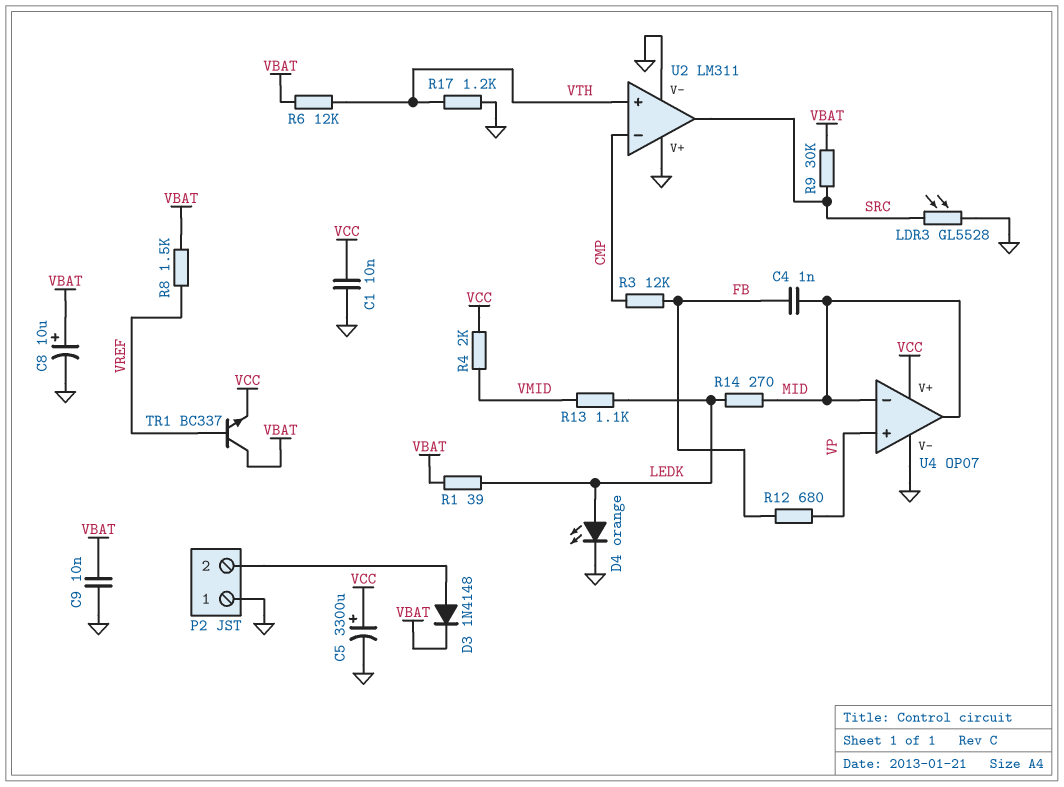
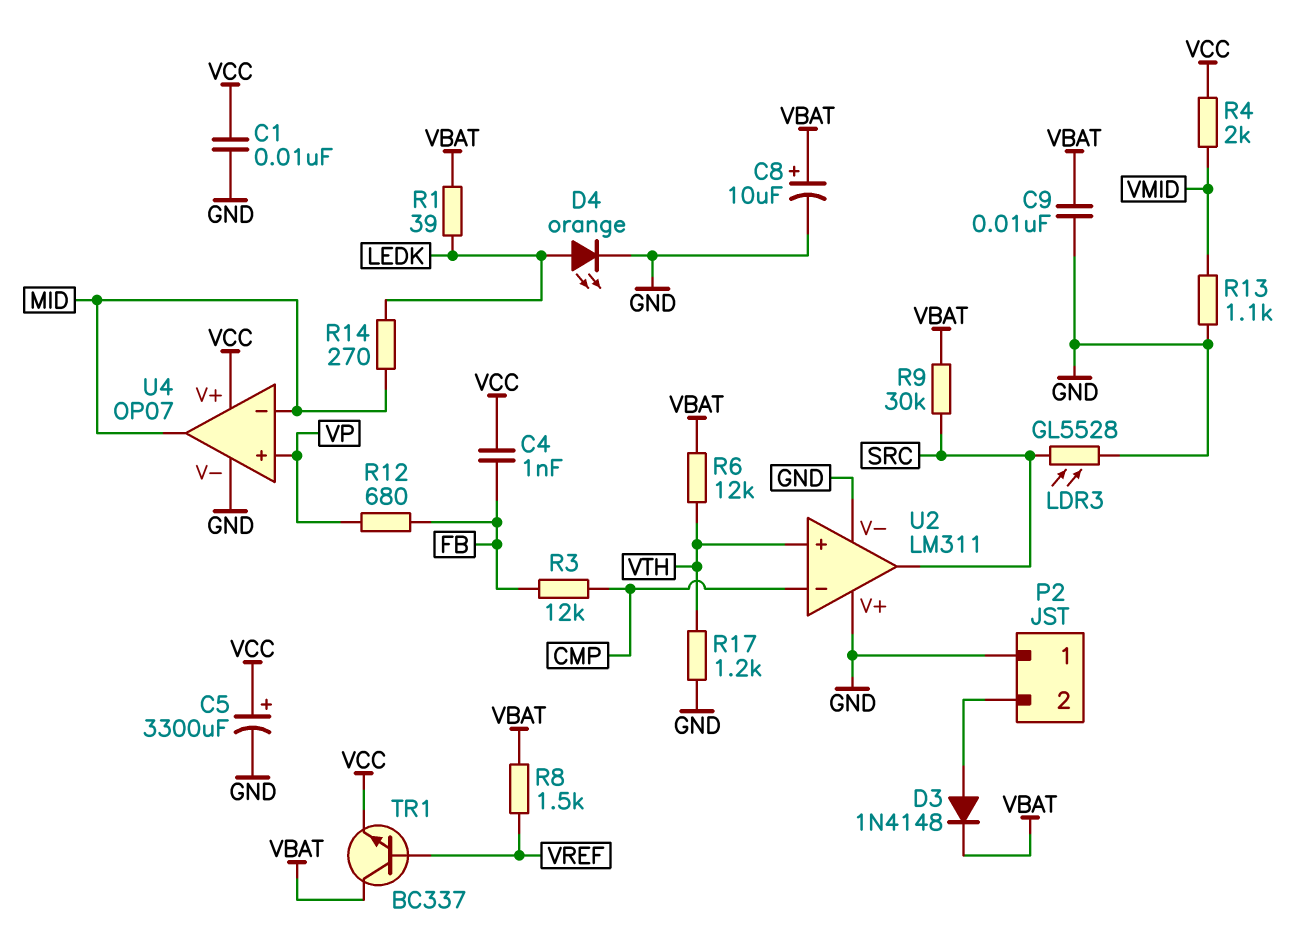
C4: 1nF (FB, MID) -> 1nF (FB, VCC)
R13: 1.1k (LEDK, VMID) -> 1.1k (GND, VMID)

